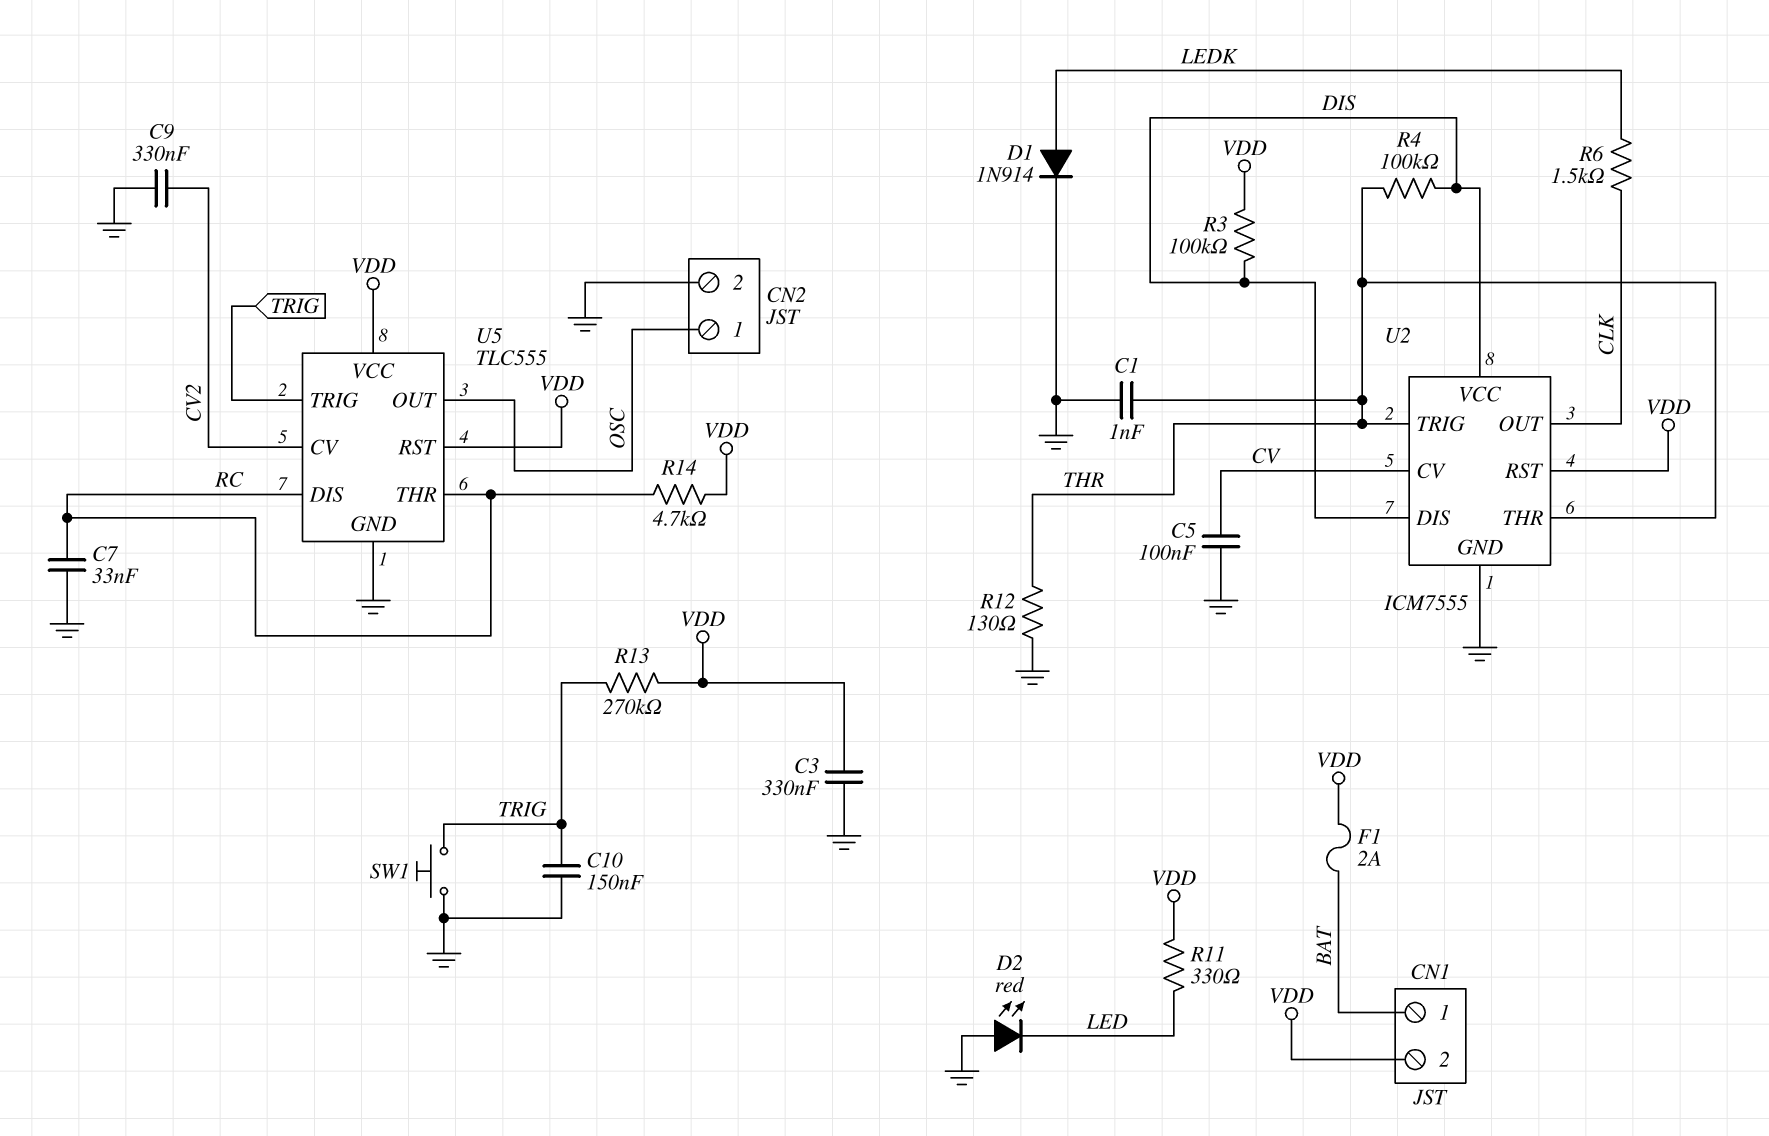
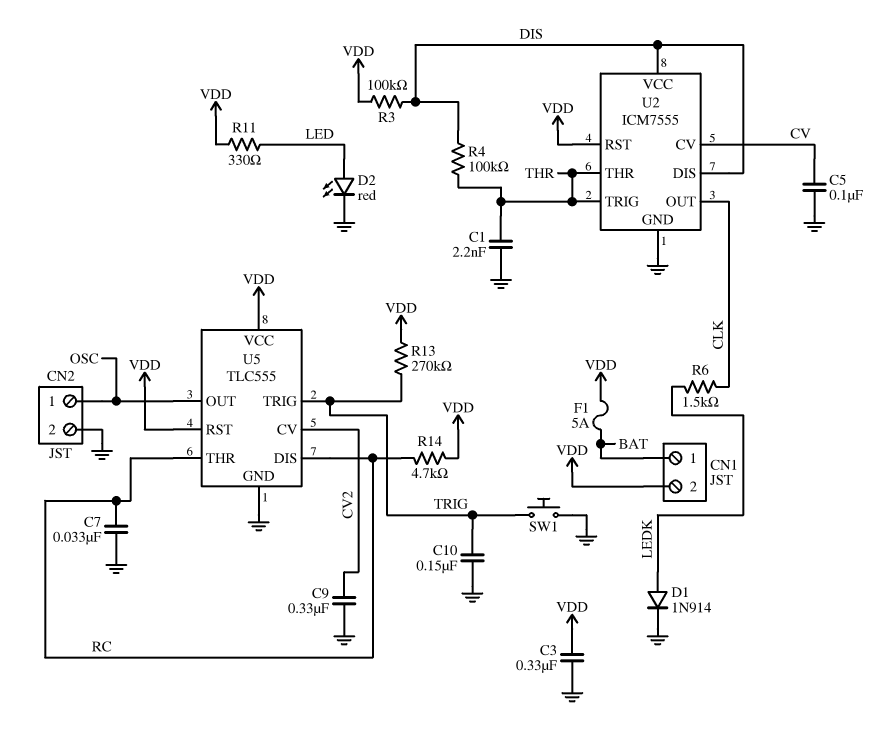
C1: 1nF (GND, THR) -> 2.2nF (GND, THR)
D2: LED red (A GND, K LED) -> LED red (A LED, K GND)
F1: 2A (BAT, VDD) -> 5A (BAT, VDD)
R12: 130 (GND, THR) -> none

